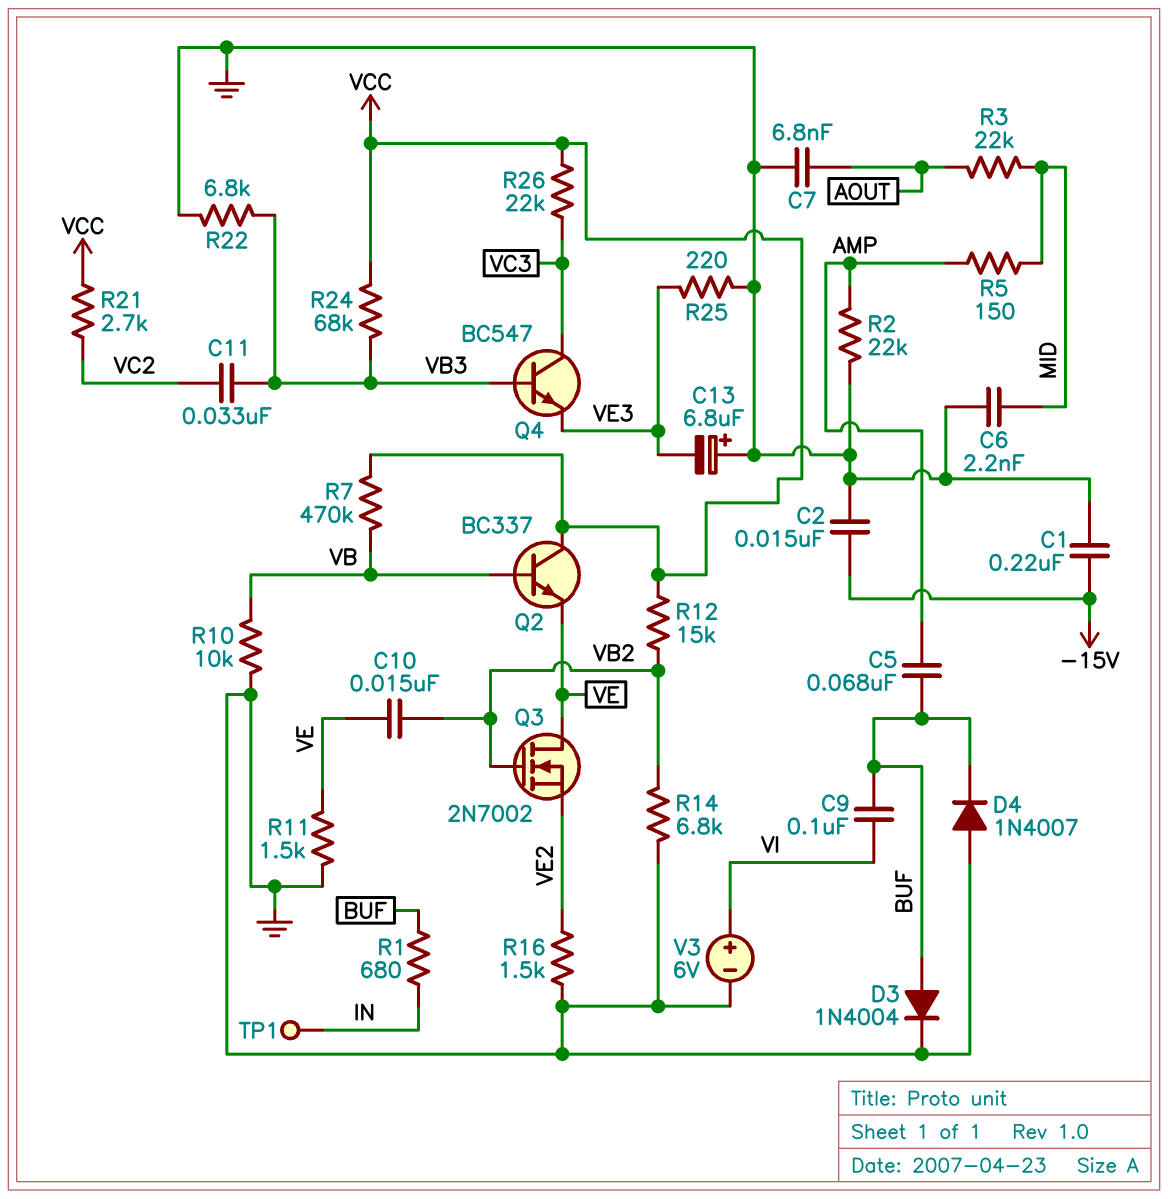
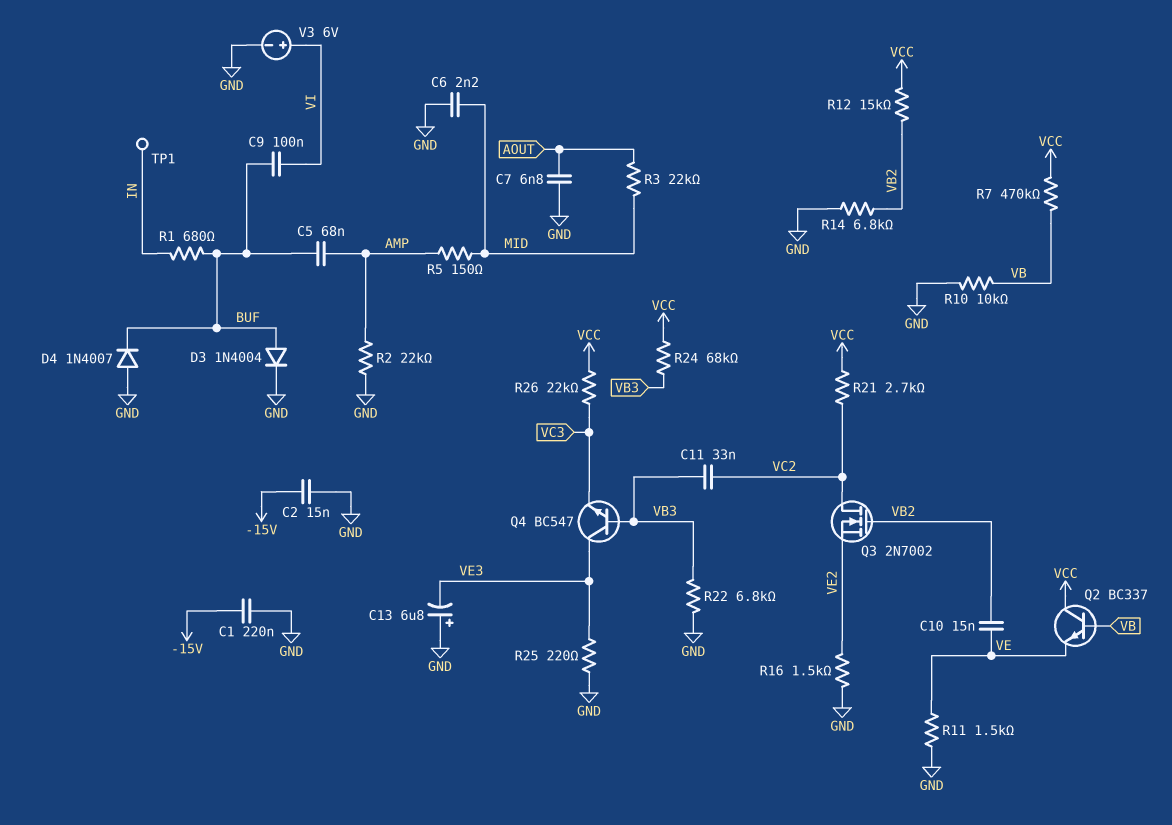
Q3: NMOS 2N7002 (G VB2, D VE, S VE2) -> NMOS 2N7002 (G VB2, D VC2, S VE2)
Q4: NPN BC547 (B VB3, C VC3, E VE3) -> NPN BC547 (B VB3, C VE3, E VC3)

